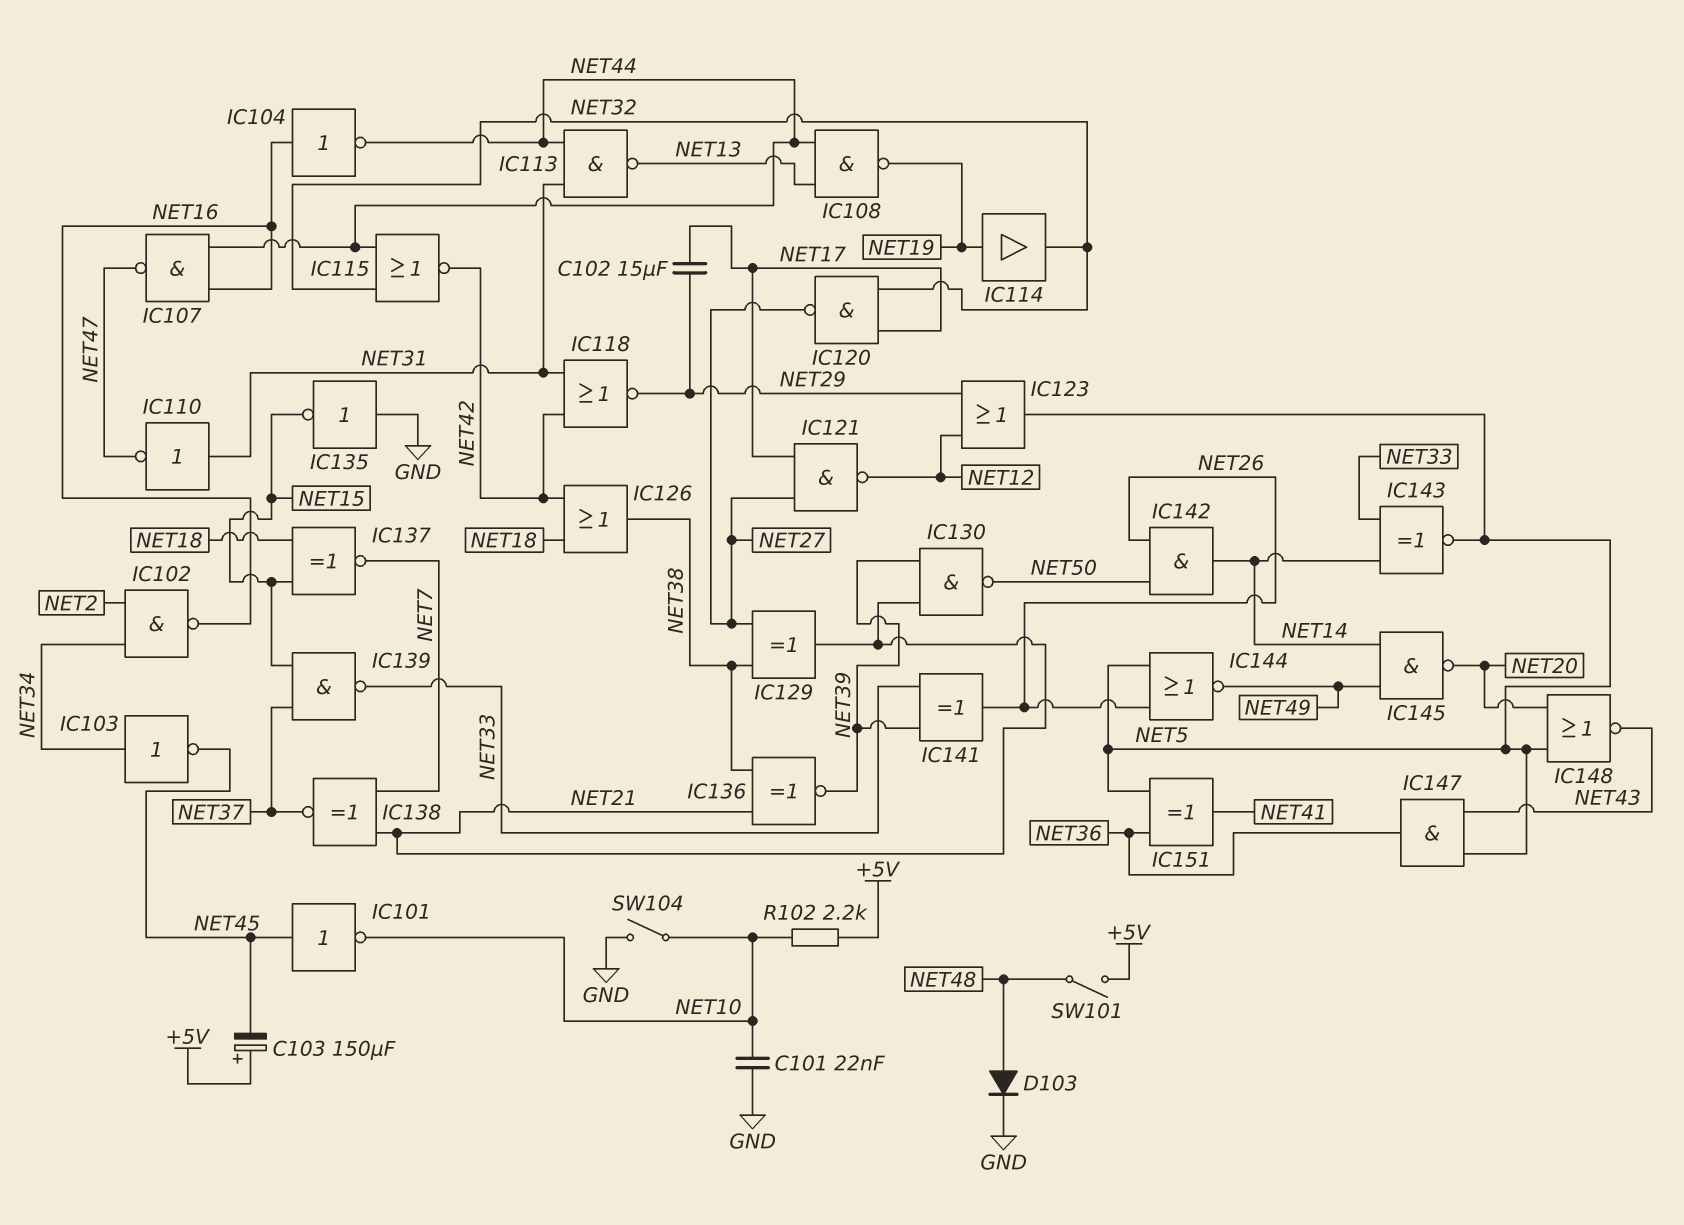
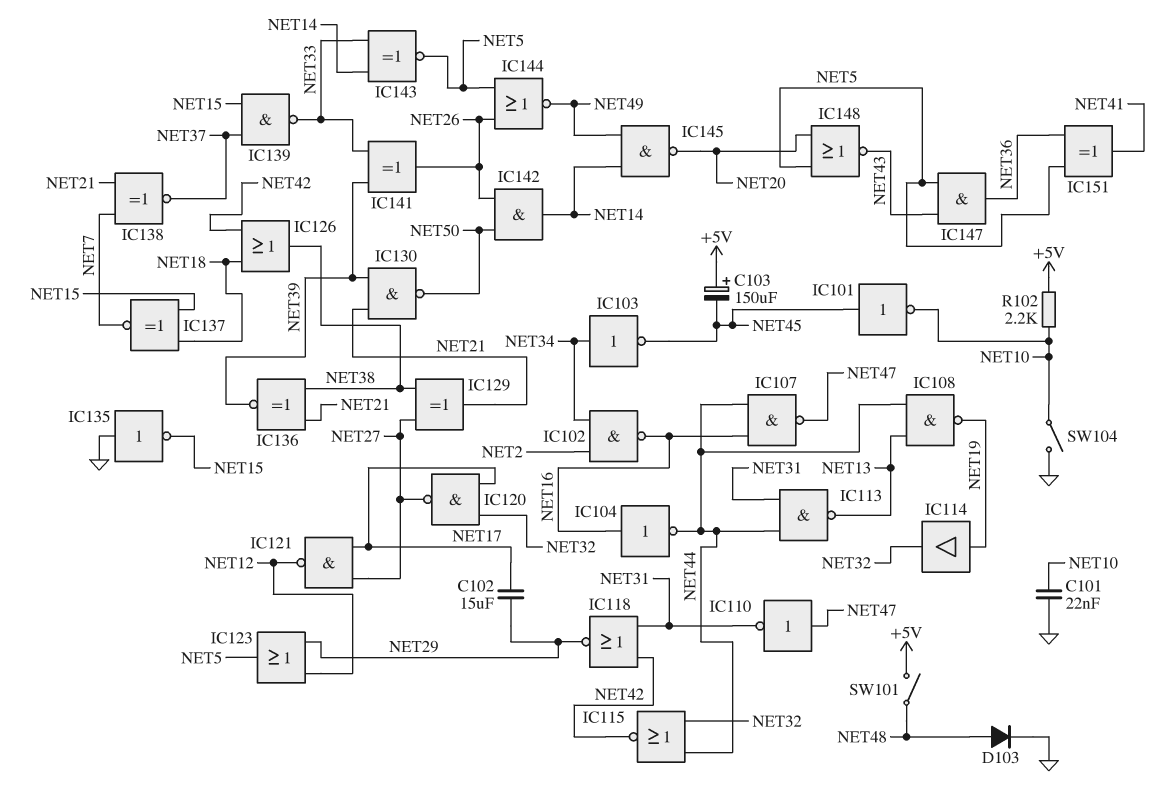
IC110: NOT (in NET31, out NET47) -> NOT (in NET47, out NET31)

